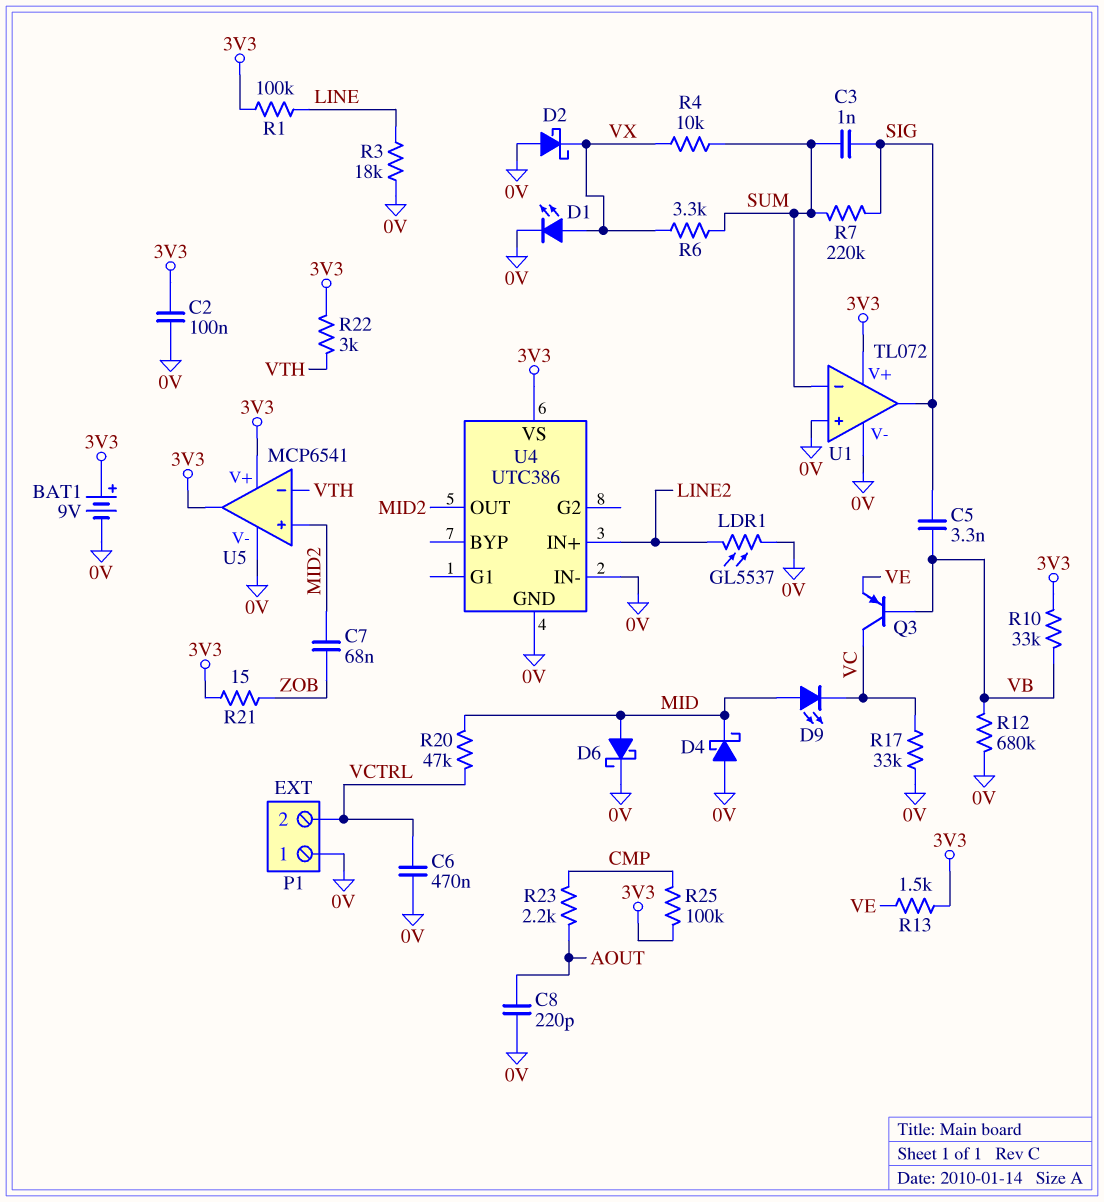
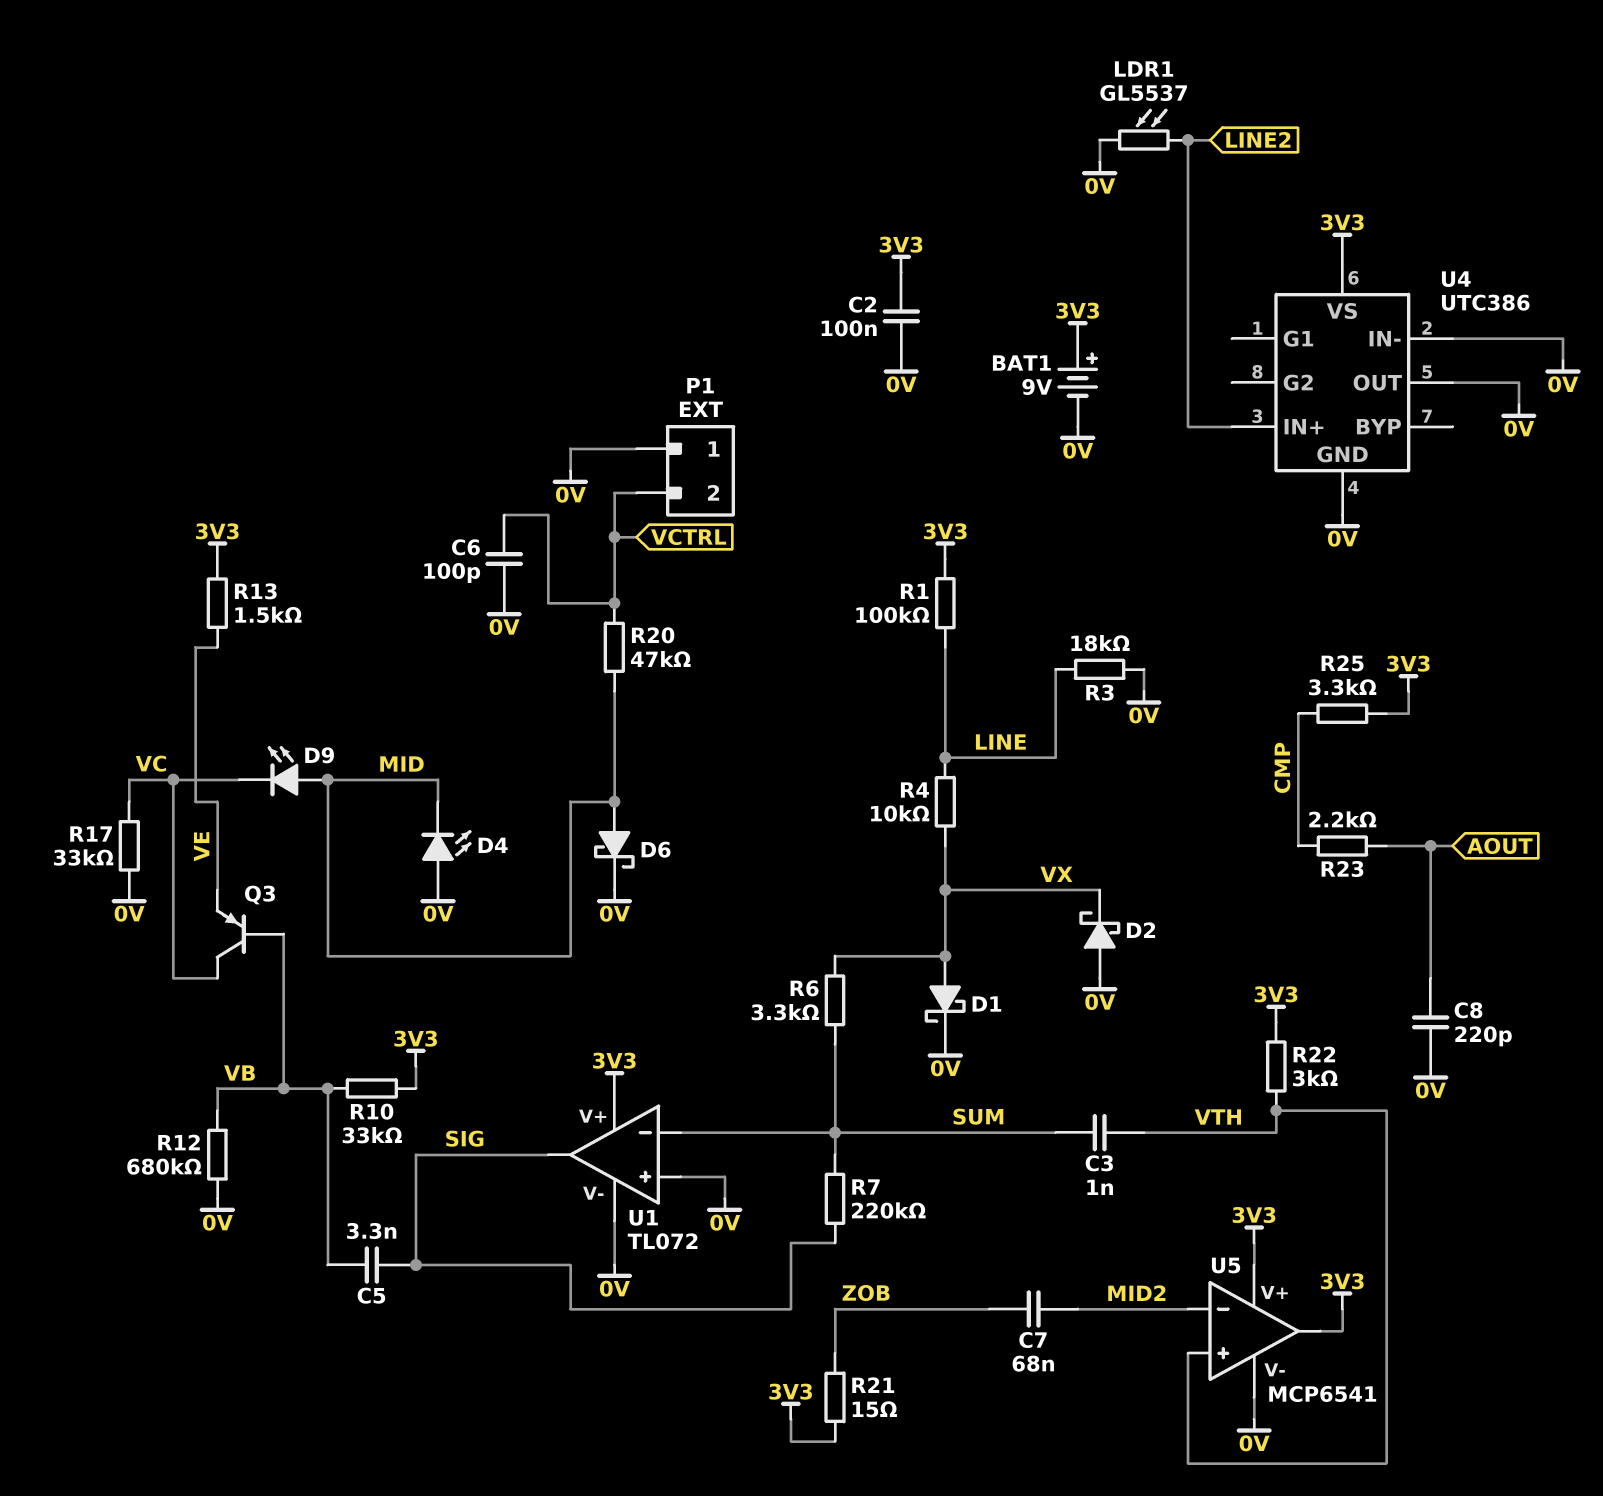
C3: 1nF (SIG, SUM) -> 1nF (SUM, VTH)
C6: 470nF (0V, VCTRL) -> 100pF (0V, VCTRL)
D1: LED (A VX, K 0V) -> schottky (A VX, K 0V)
D4: schottky (A 0V, K MID) -> LED (A 0V, K MID)
R4: 10k (SUM, VX) -> 10k (LINE, VX)
R25: 100k (3V3, CMP) -> 3.3k (3V3, CMP)
U4 pin OUT: MID2 -> 0V
U5 pin in+: MID2 -> VTH
U5 pin in-: VTH -> MID2

